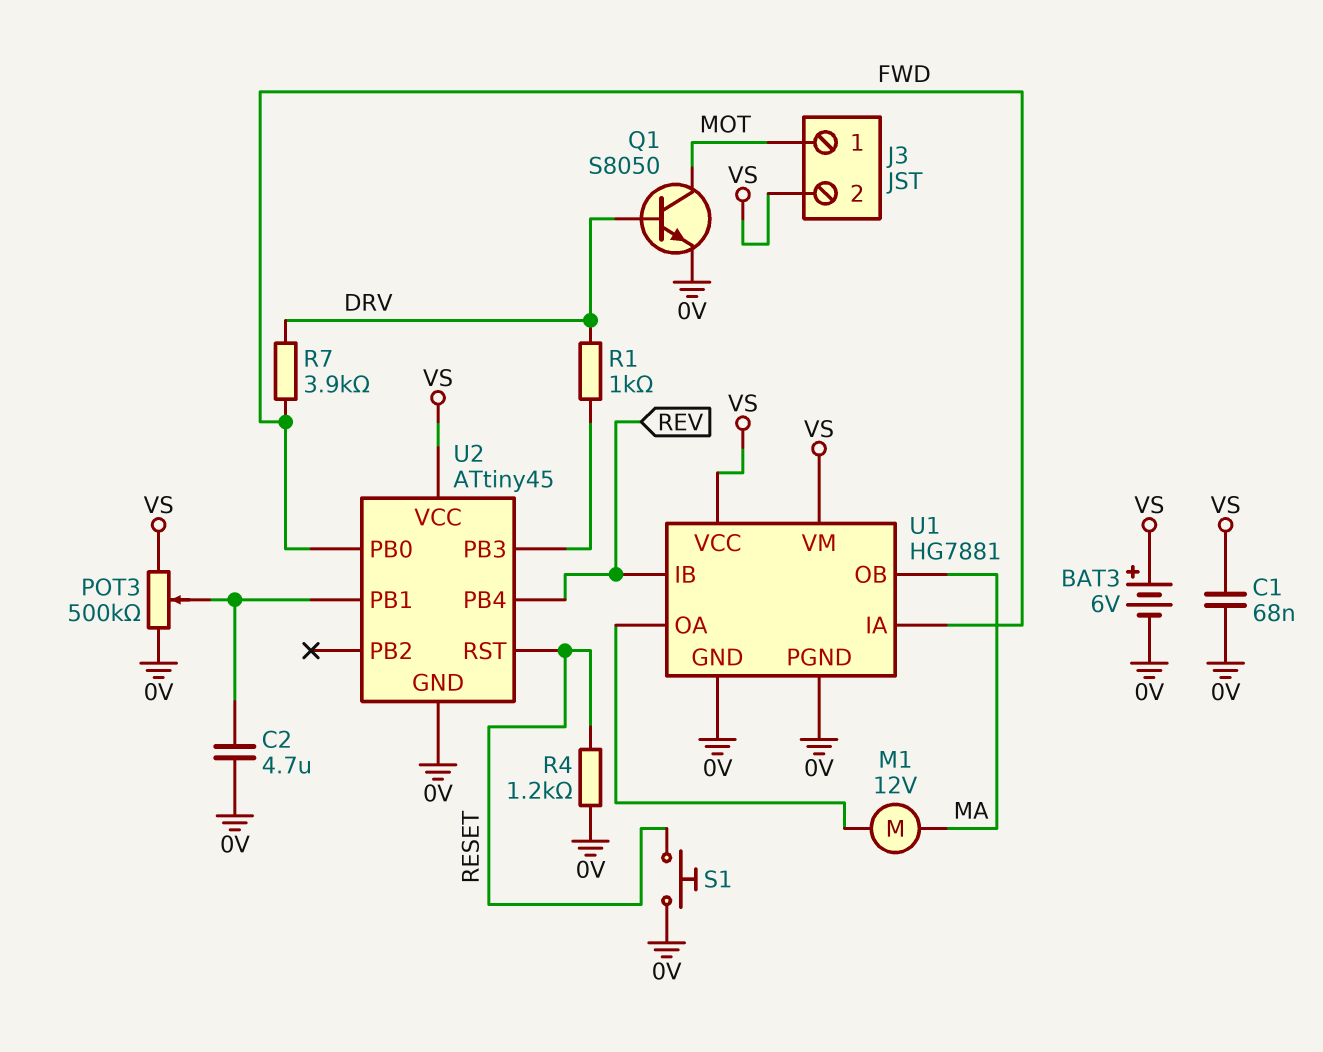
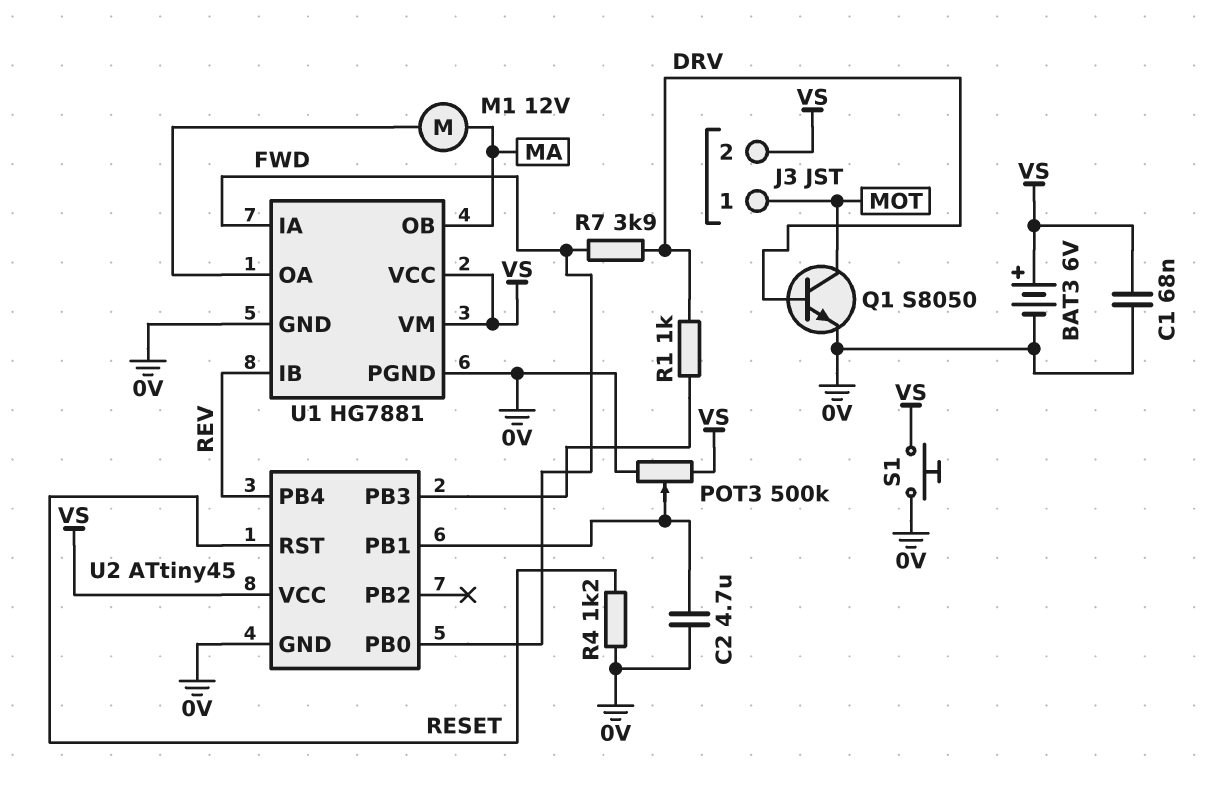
S1: button (0V, RESET) -> button (0V, VS)

